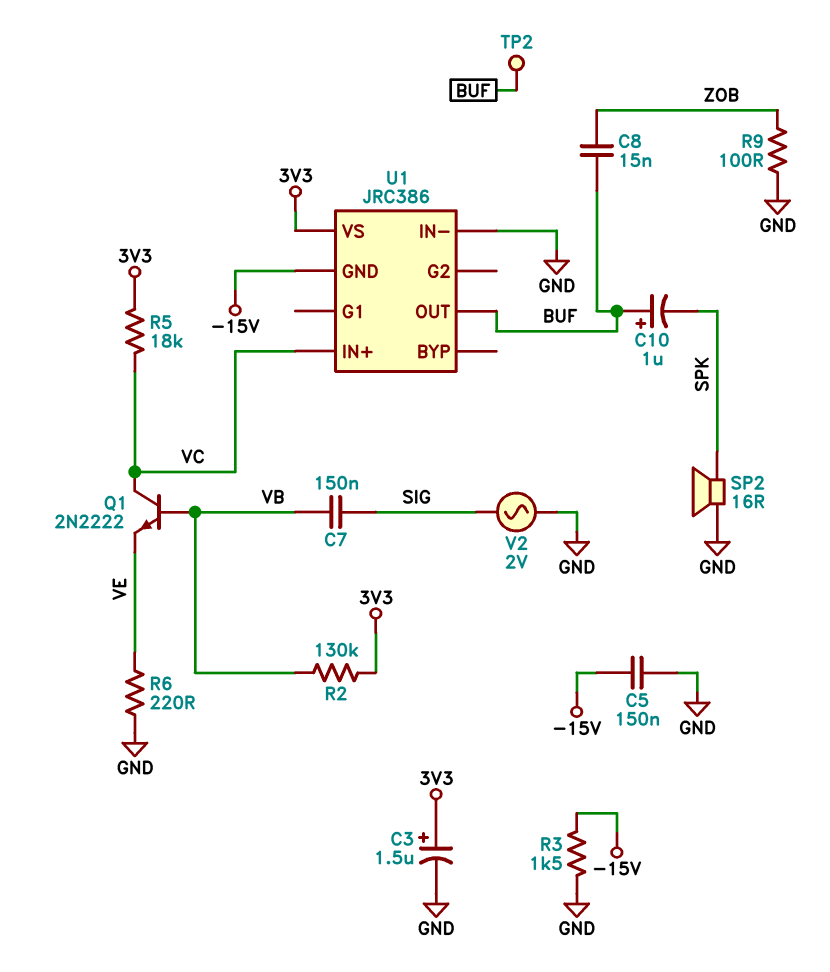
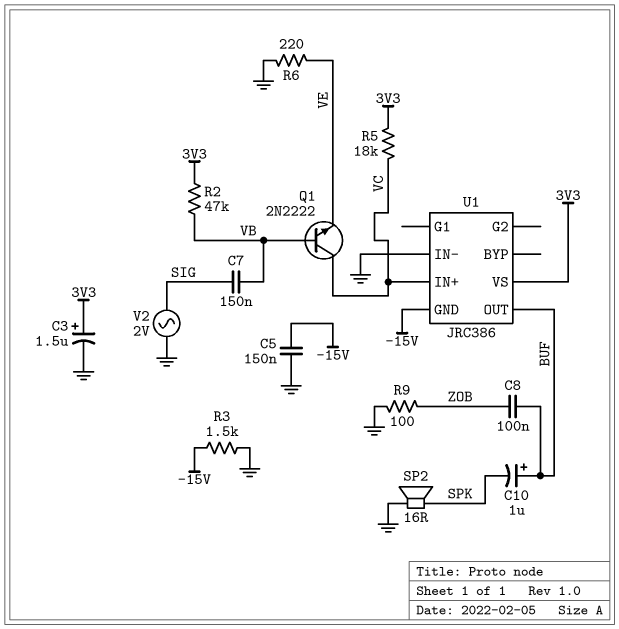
C8: 15nF (BUF, ZOB) -> 100nF (BUF, ZOB)
R2: 130k (3V3, VB) -> 47k (3V3, VB)
TP2: test point (BUF) -> none

